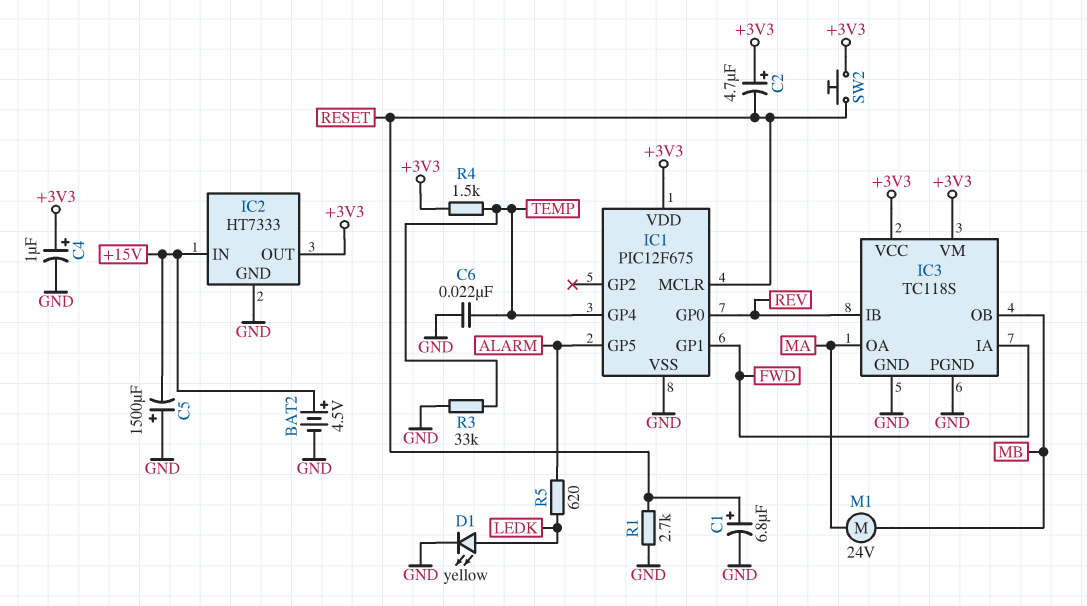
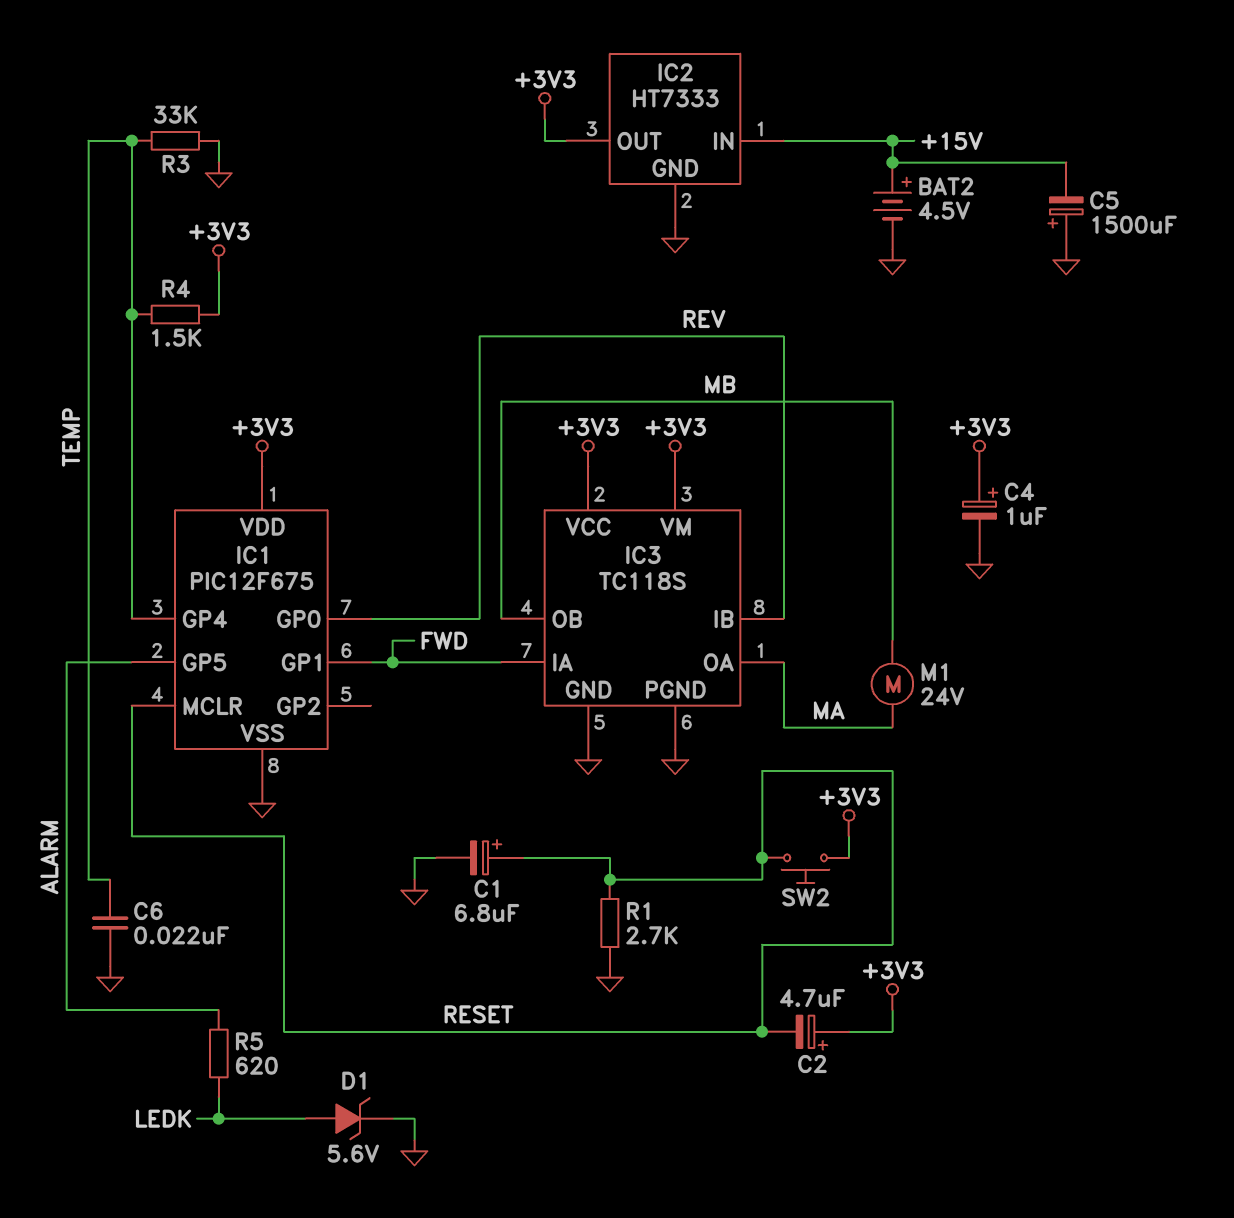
D1: LED yellow (A LEDK, K GND) -> zener 5.6V (A LEDK, K GND)

